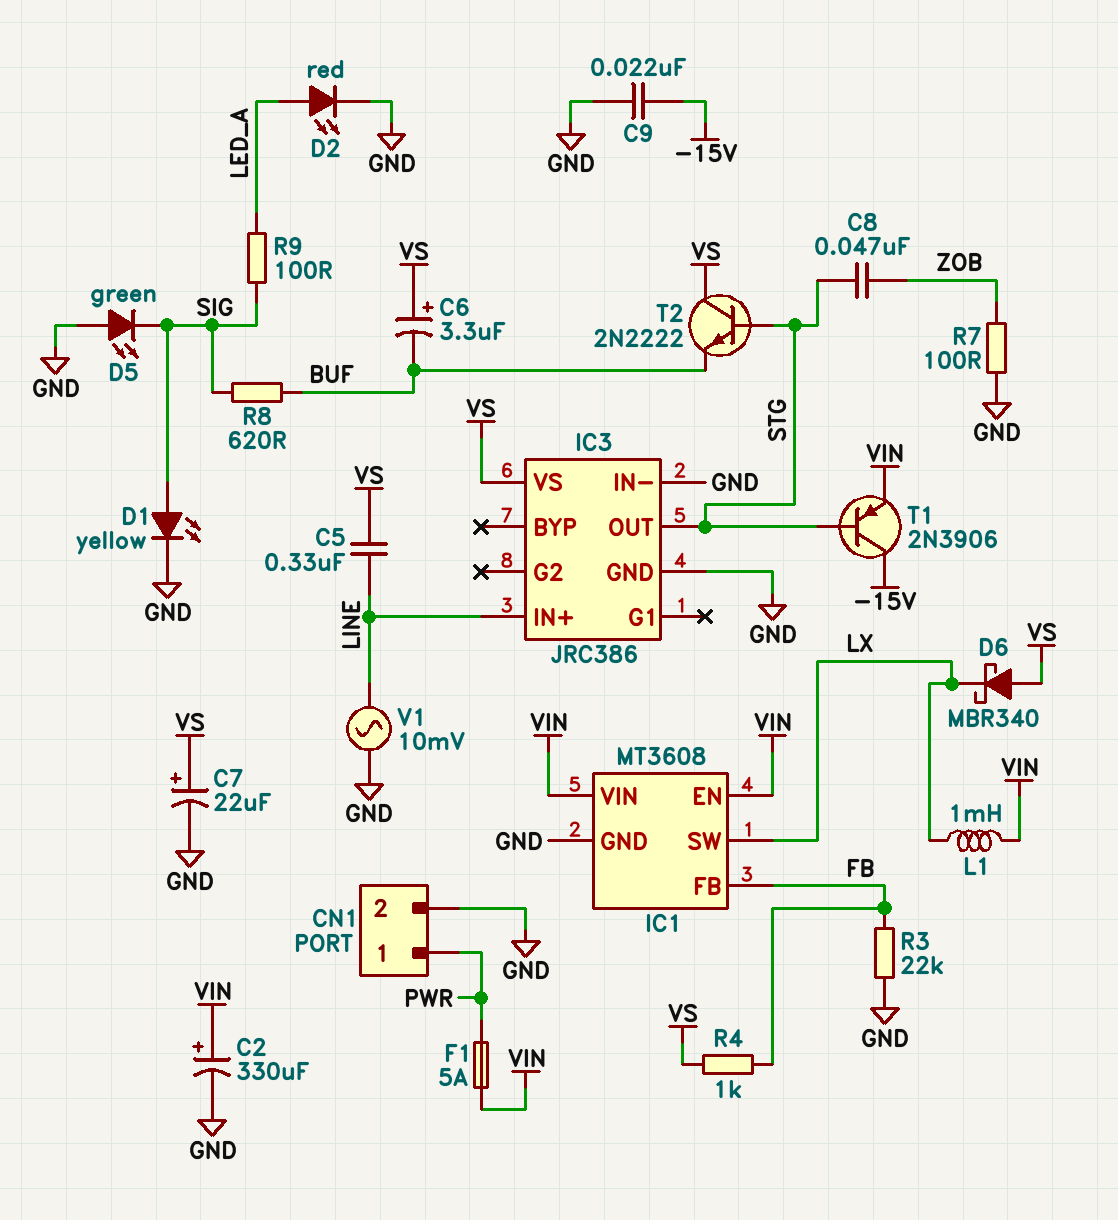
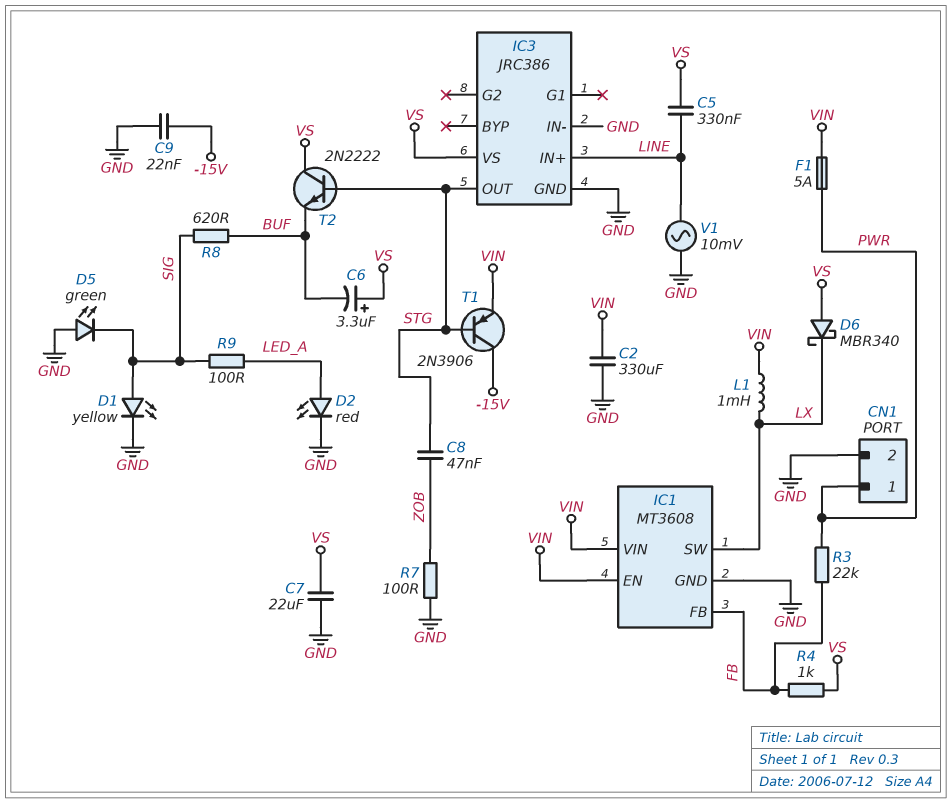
C2: 330uF (plus VIN, minus GND) -> 330uF (GND, VIN)
C7: 22uF (plus VS, minus GND) -> 22uF (GND, VS)
R3: 22k (FB, GND) -> 22k (FB, PWR)

